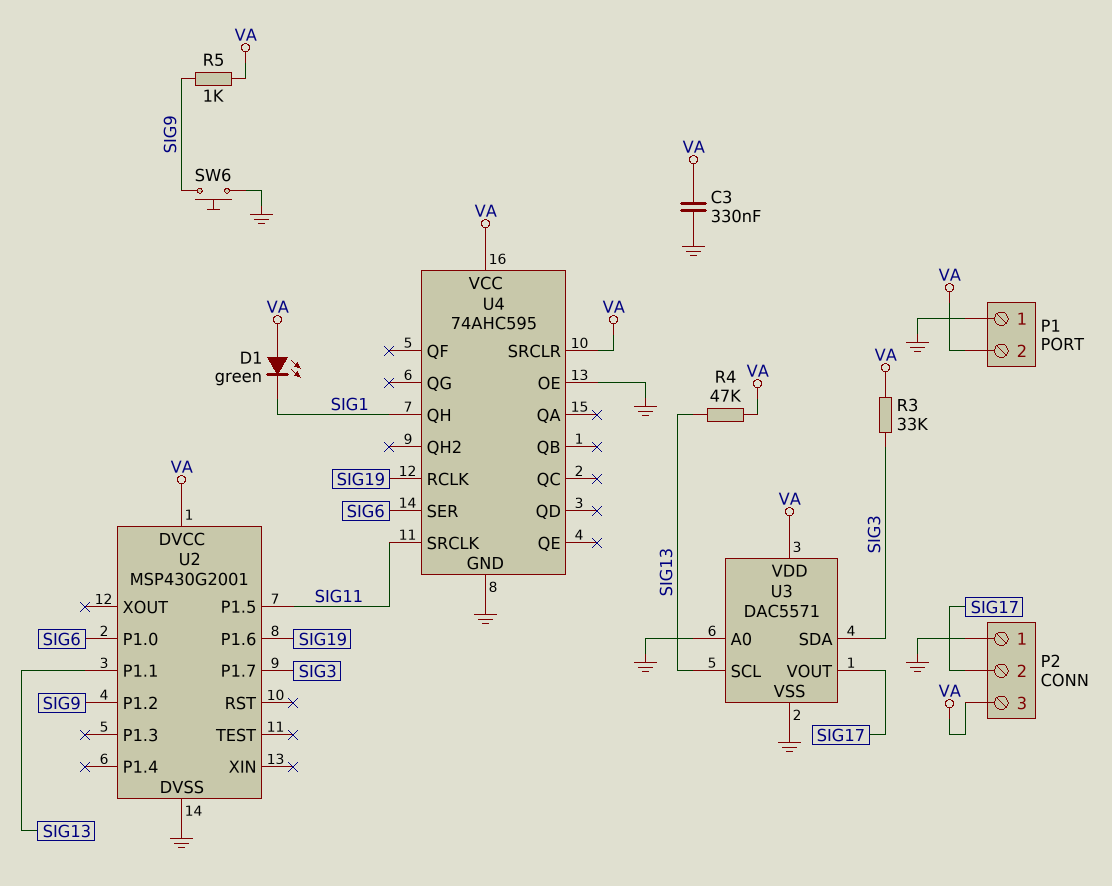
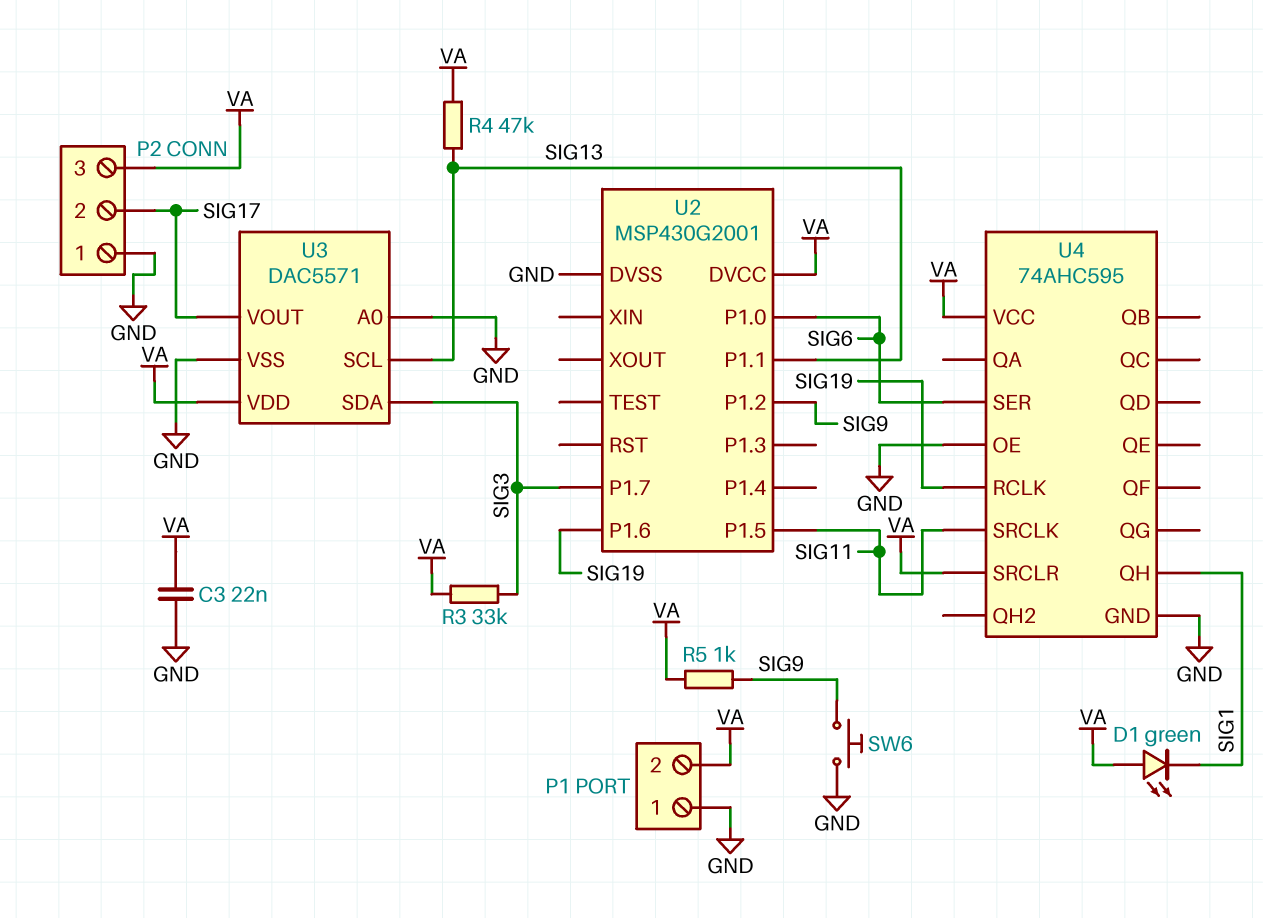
C3: 330nF (GND, VA) -> 22nF (GND, VA)

